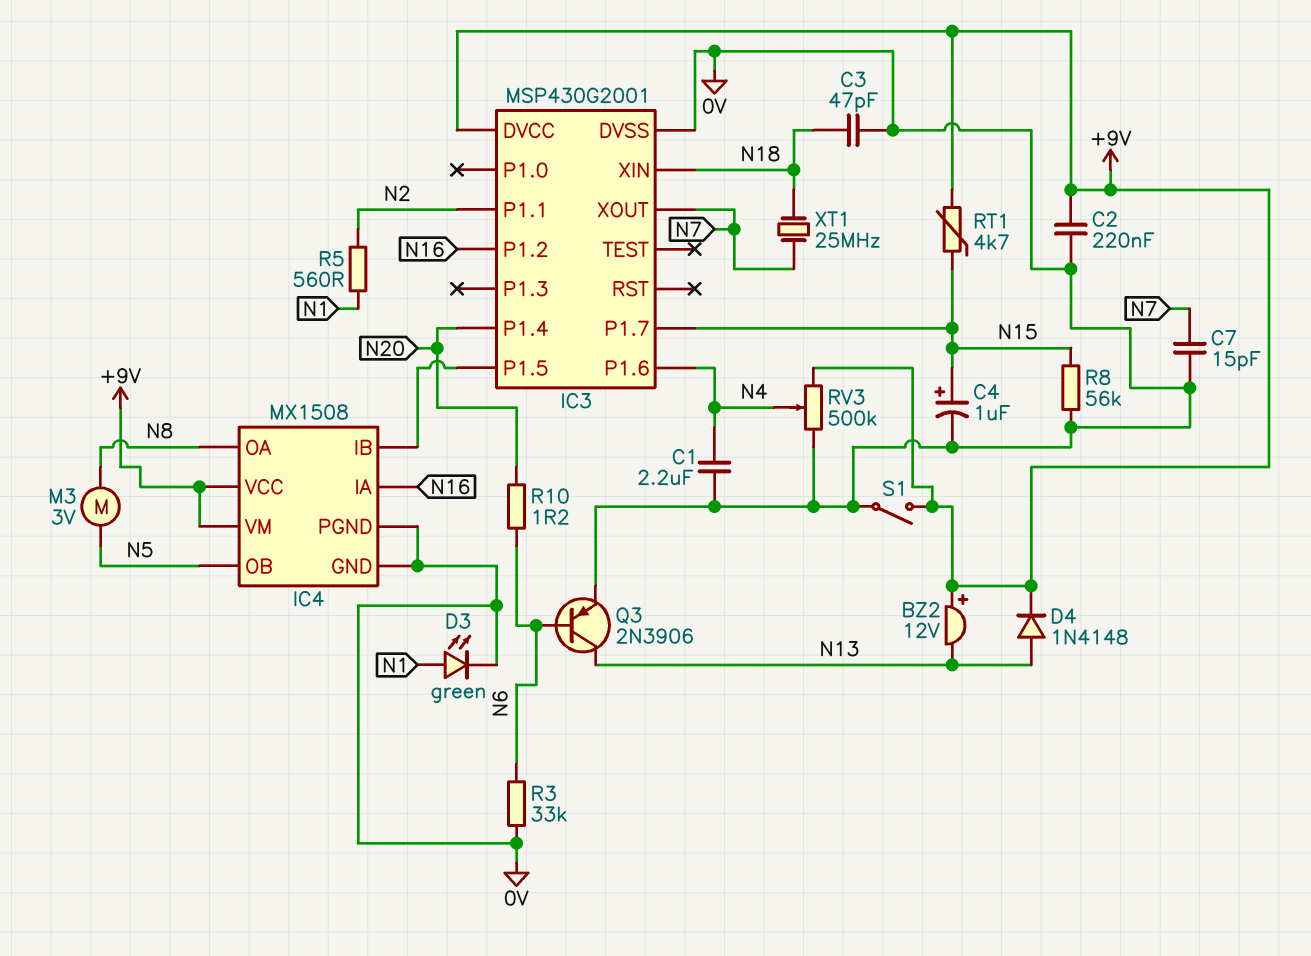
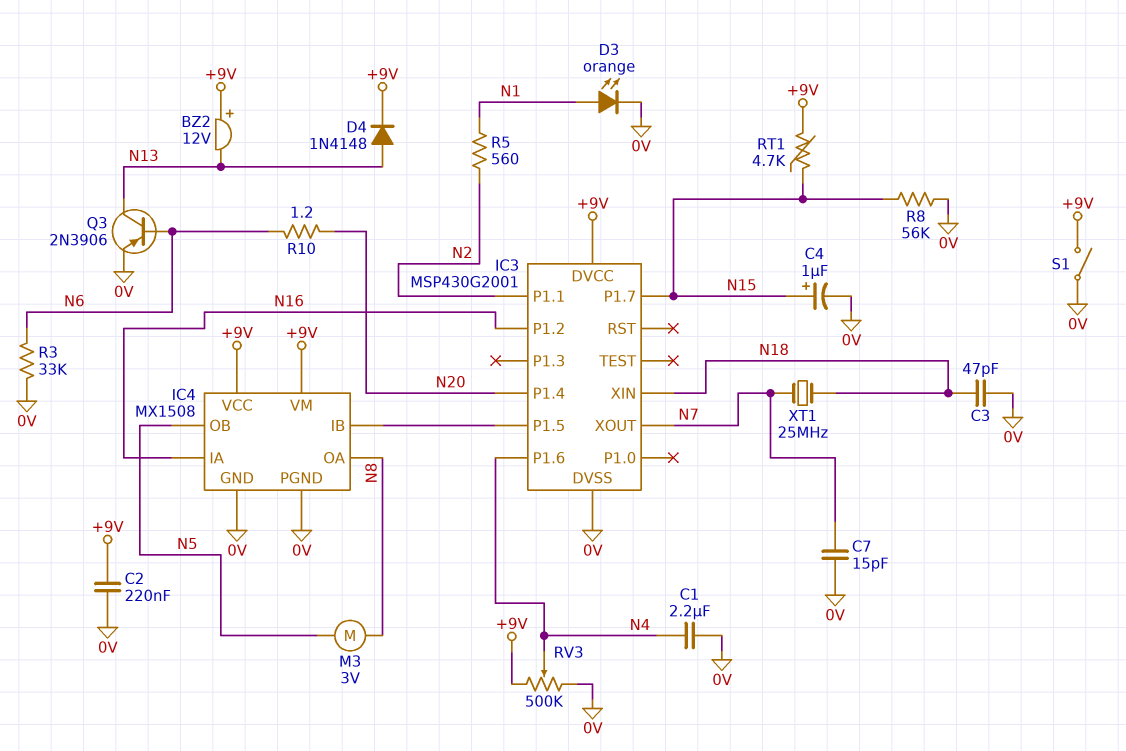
D3: LED green (A N1, K 0V) -> LED orange (A N1, K 0V)

